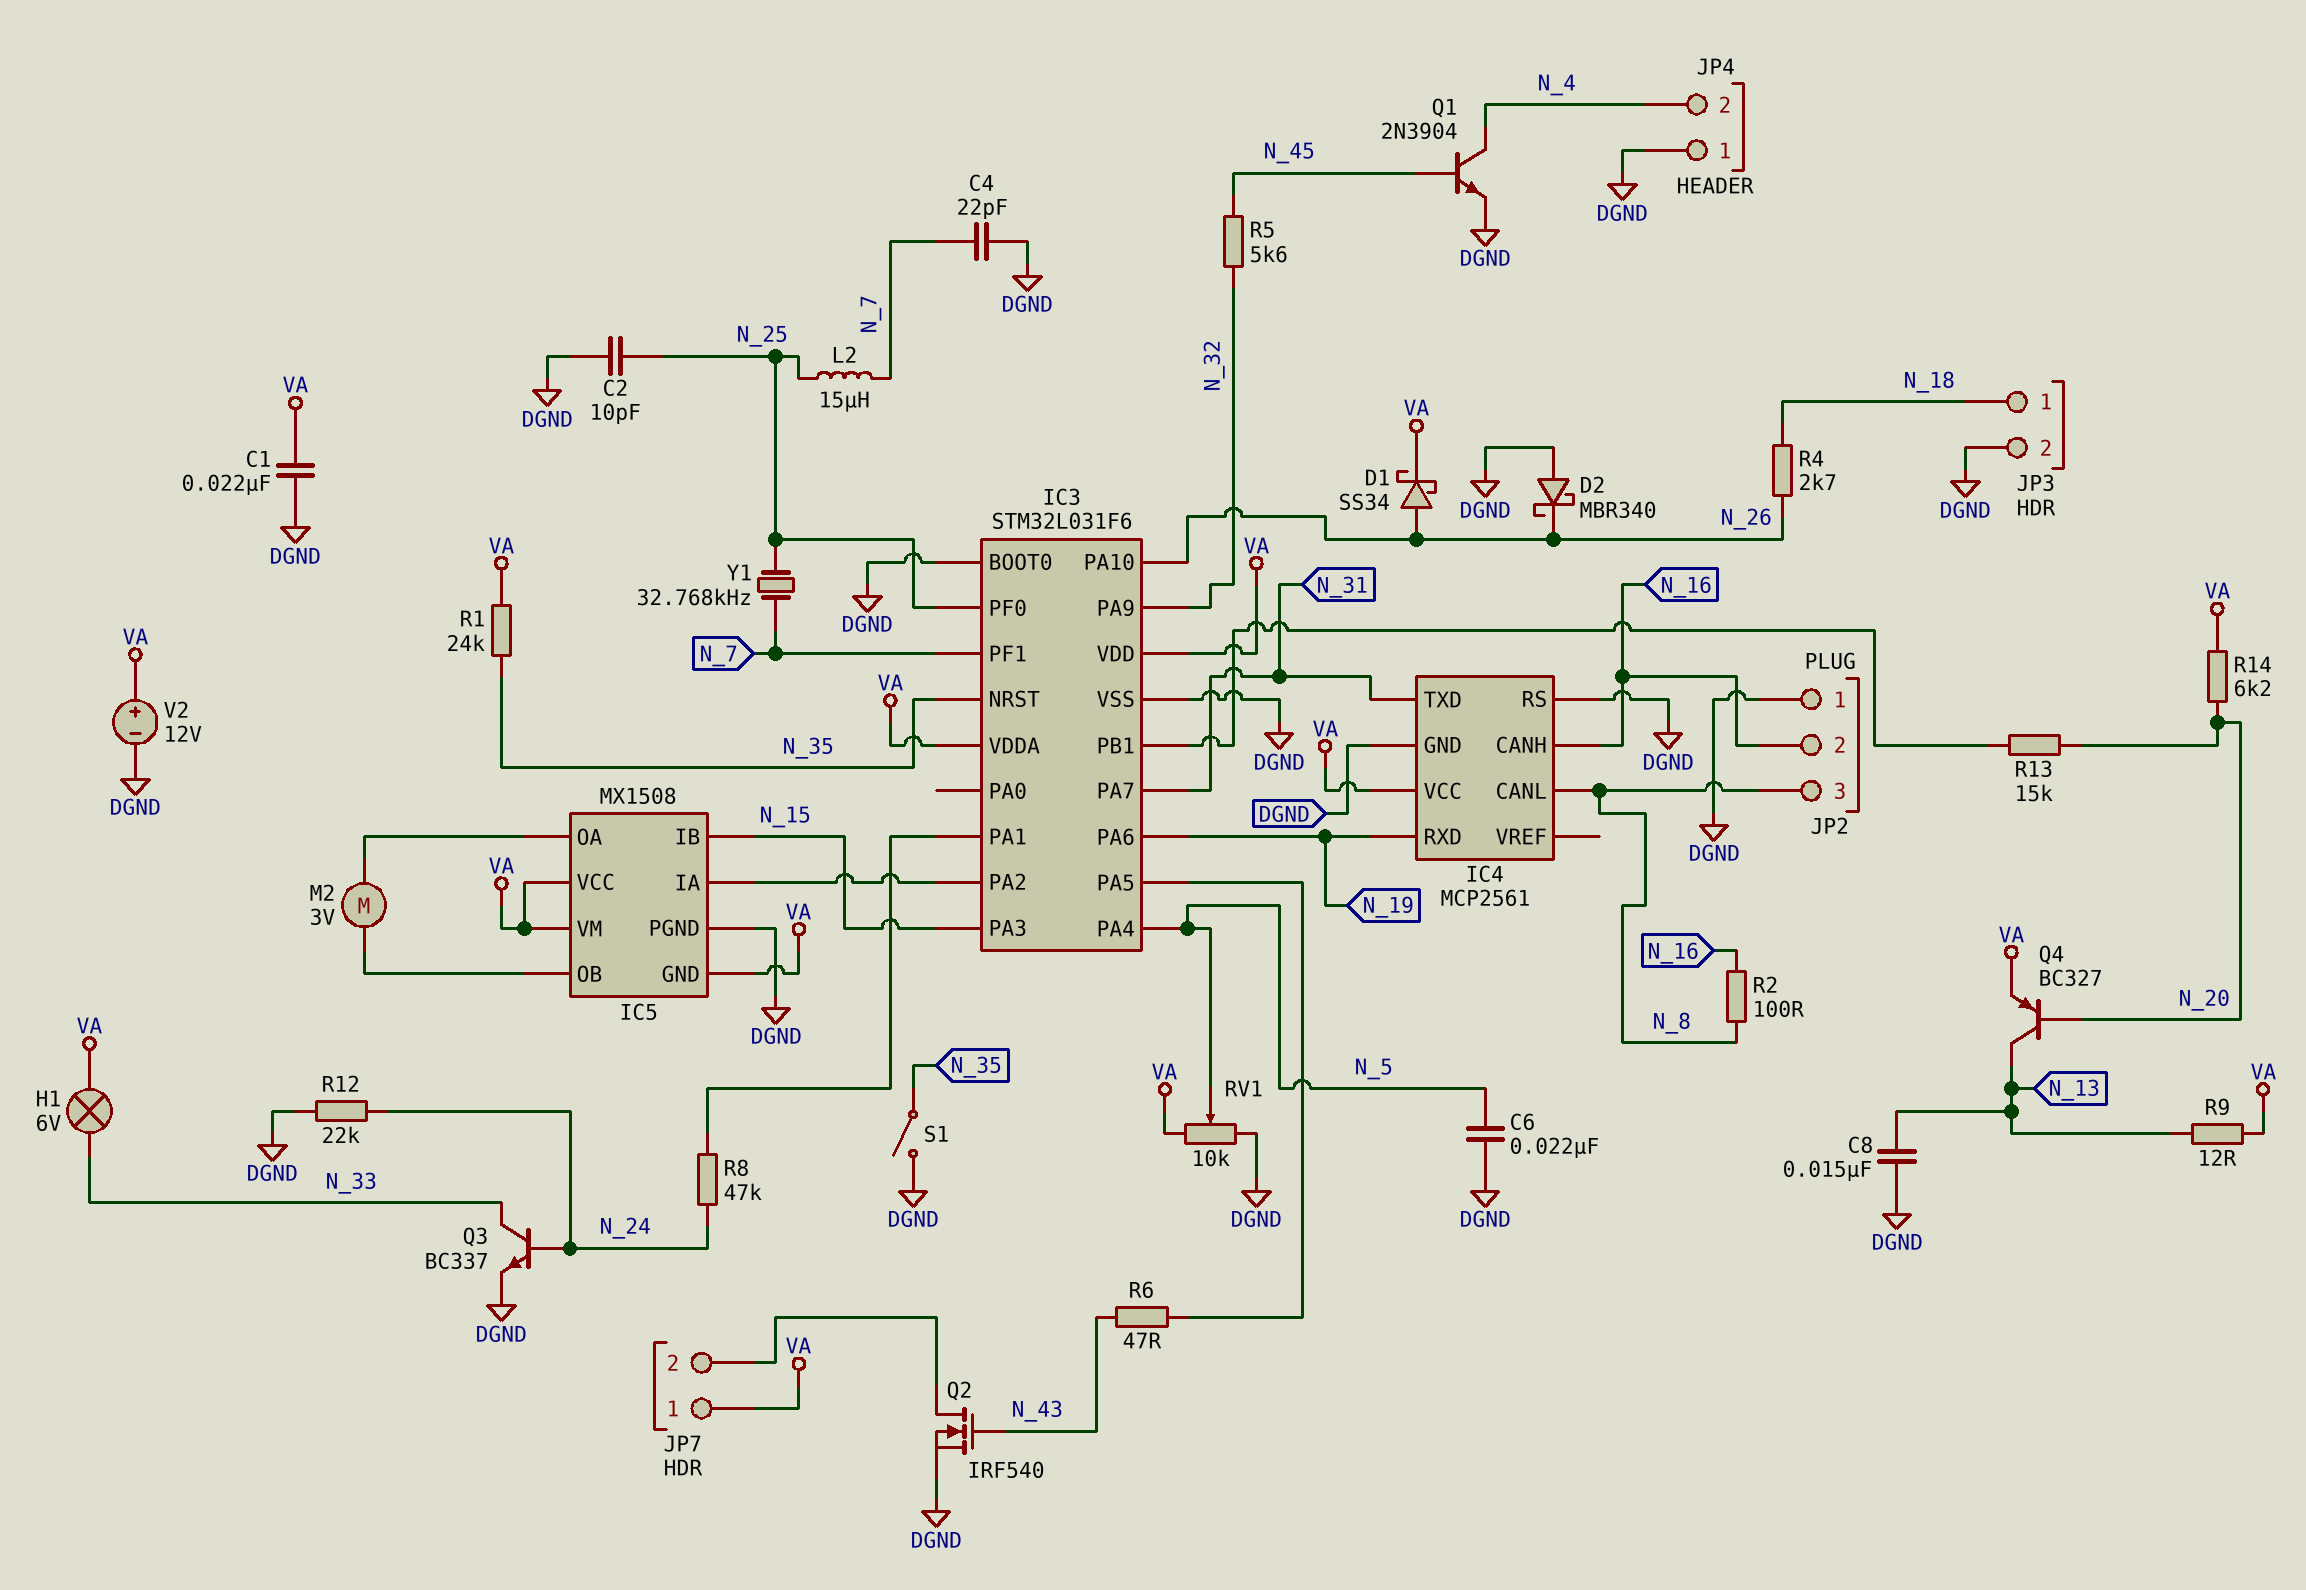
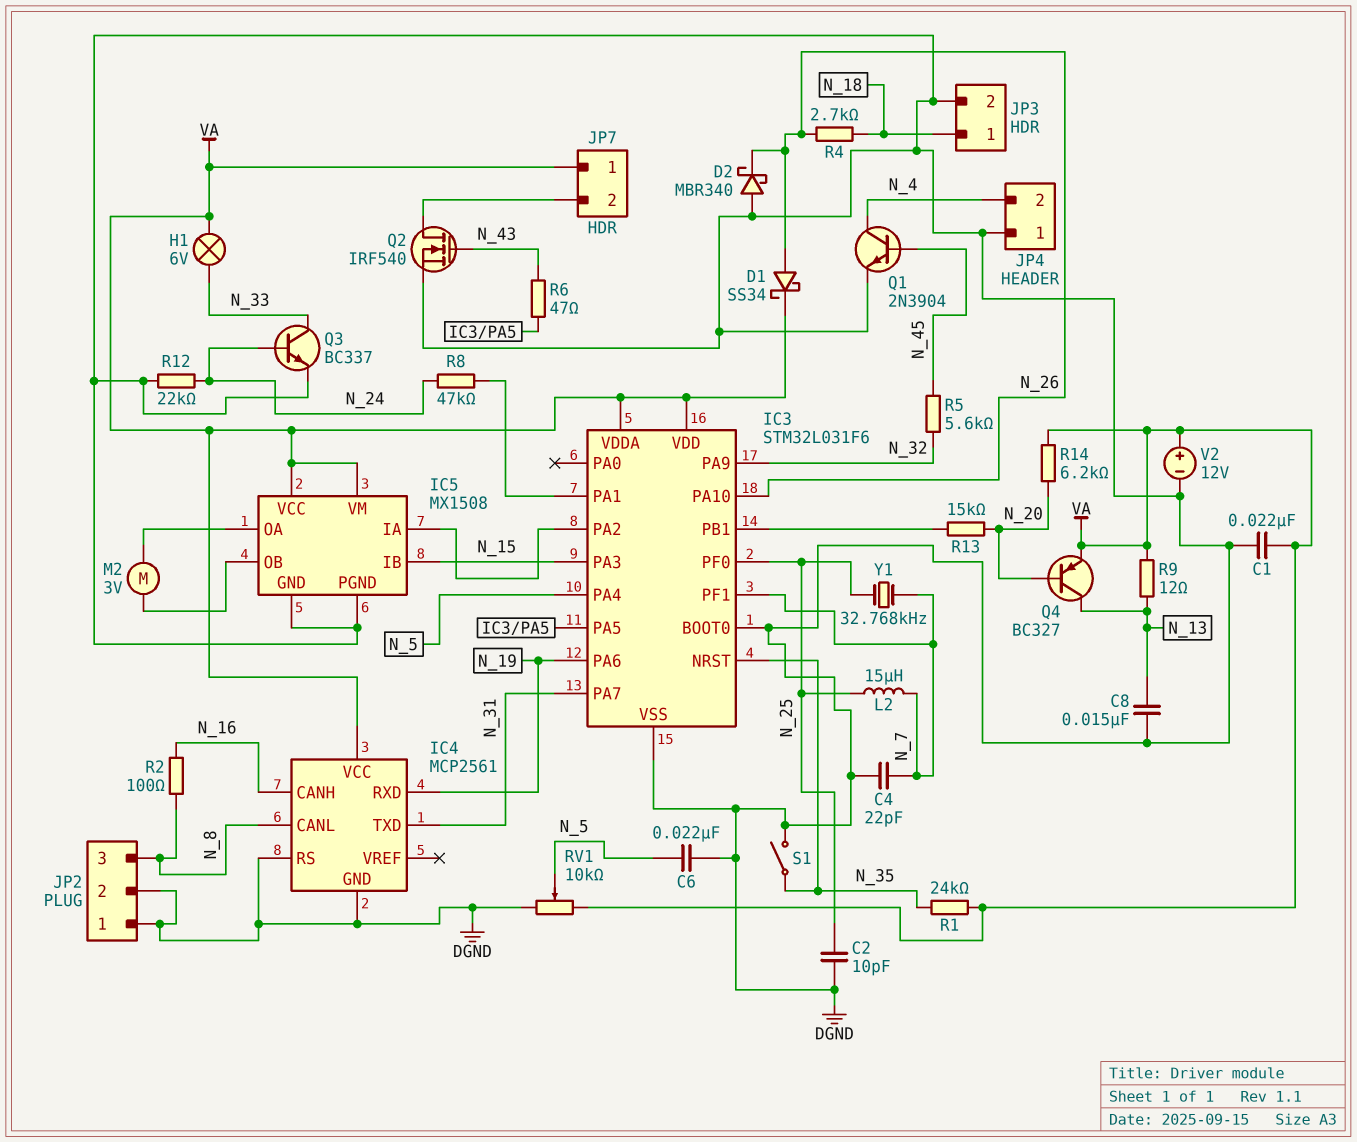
IC5 pin GND: VA -> DGND
JP2 pin 2: N_16 -> DGND

